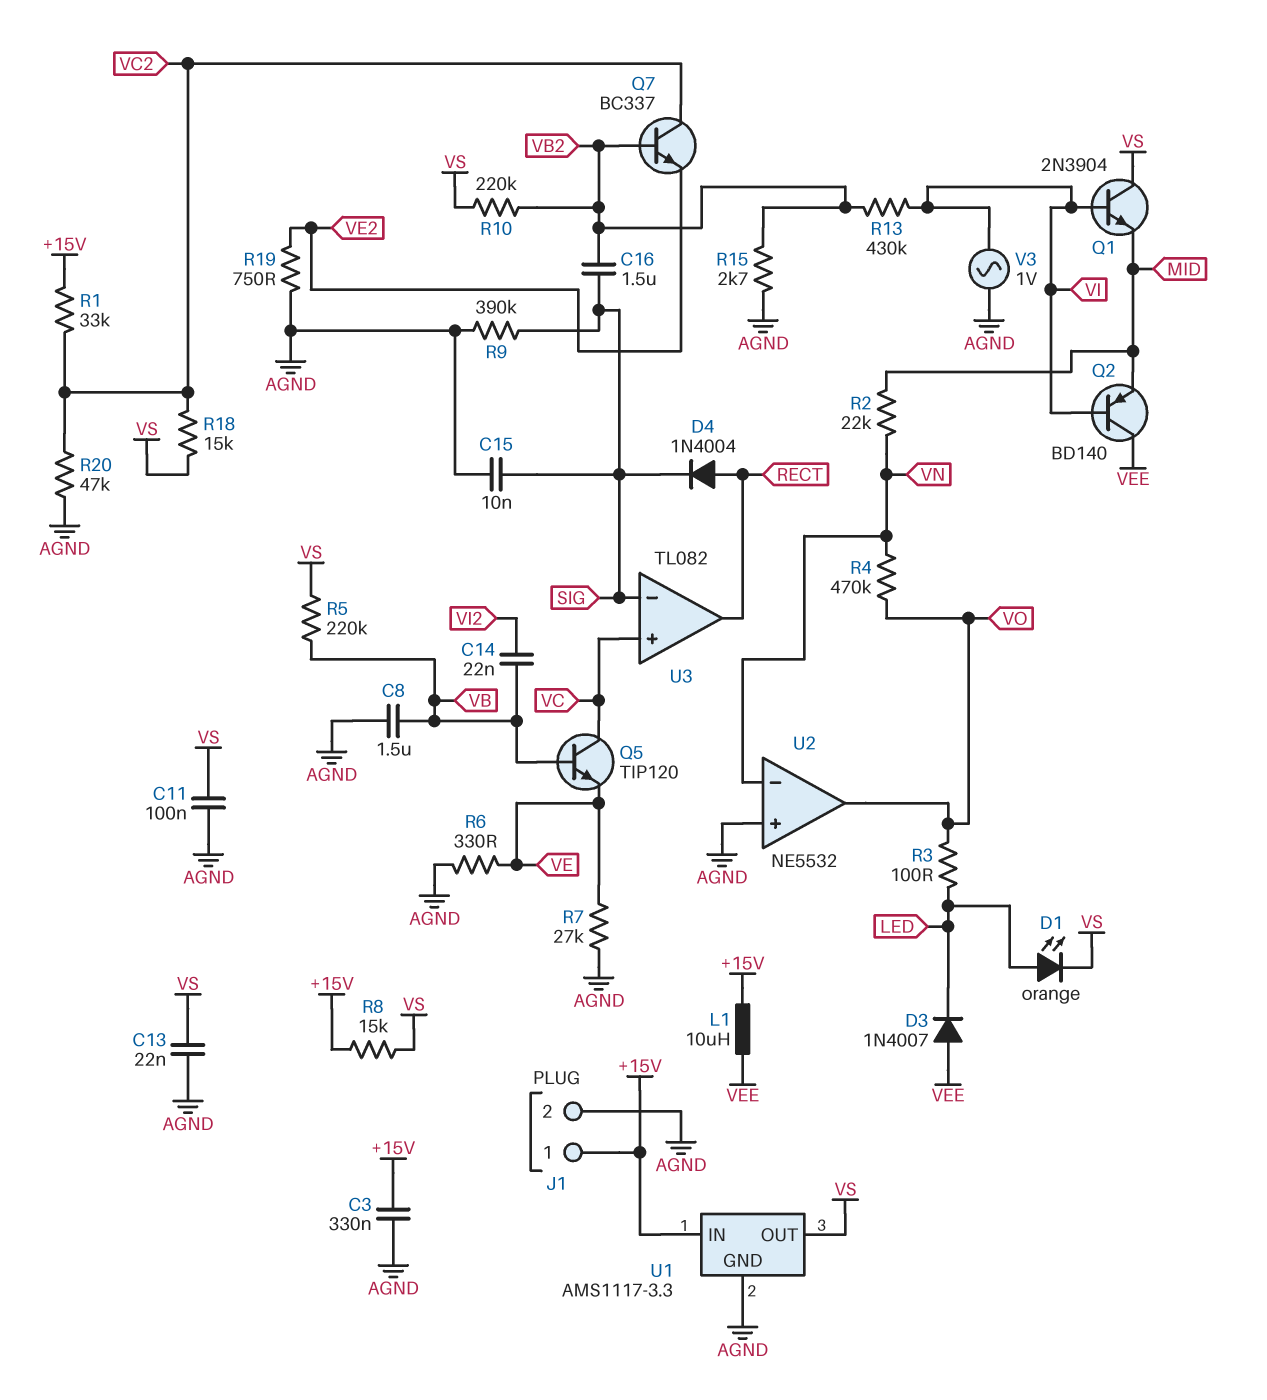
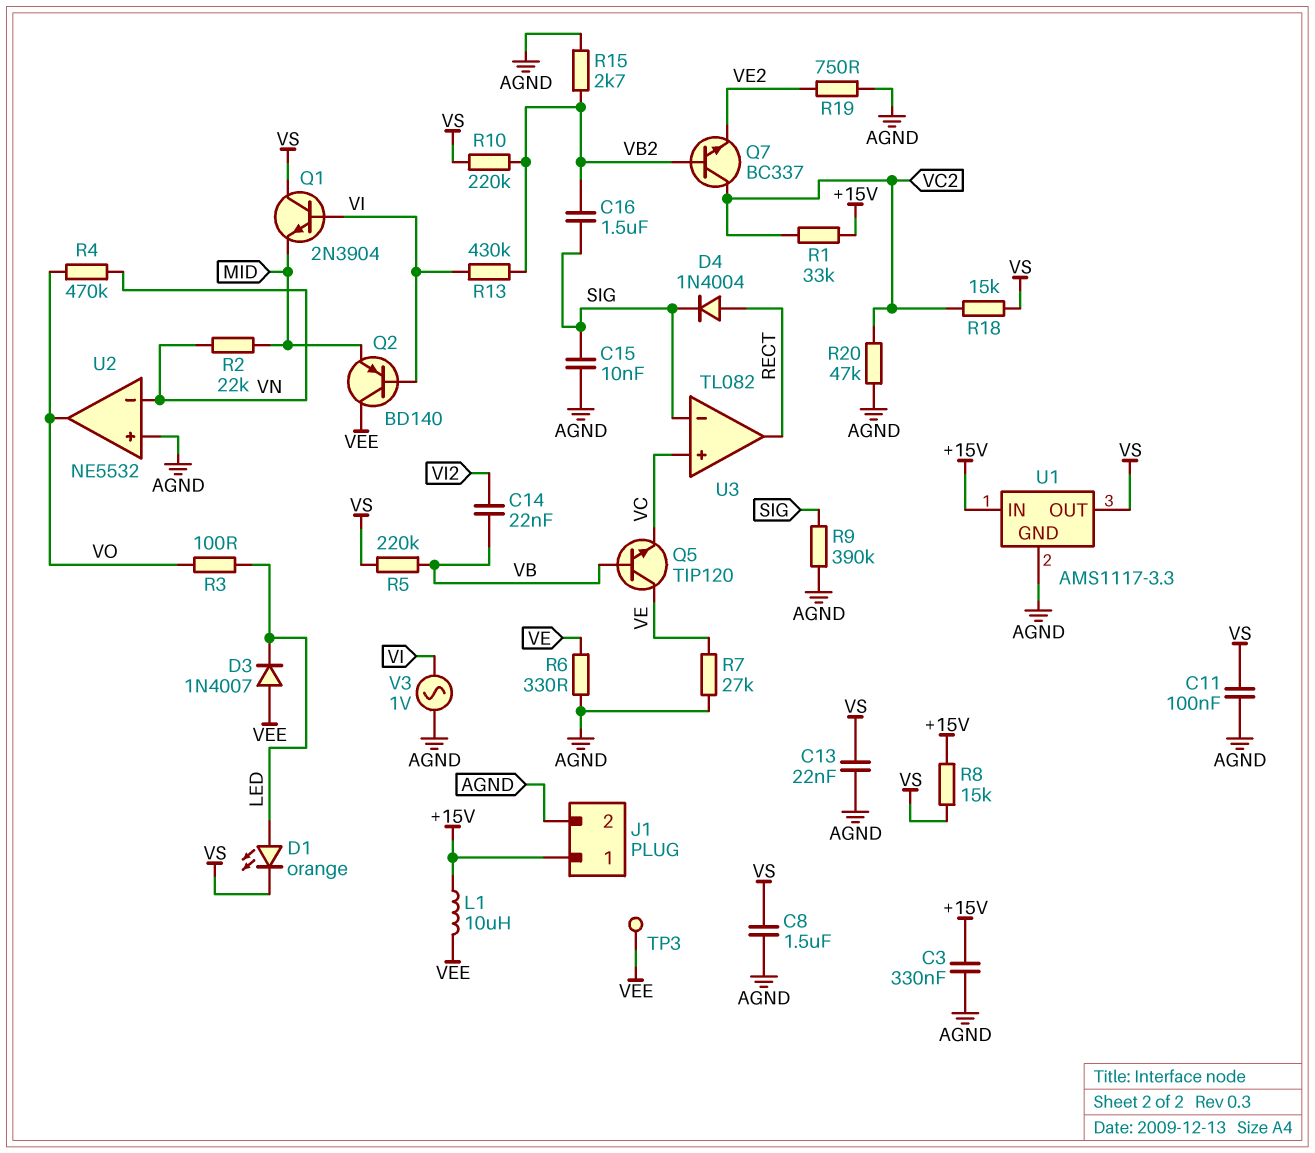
C8: 1.5uF (AGND, VB) -> 1.5uF (AGND, VS)
Q5: NPN TIP120 (B VB, C VC, E VE) -> NPN TIP120 (B VB, C VE, E VC)
TP3: none -> test point (VEE)

